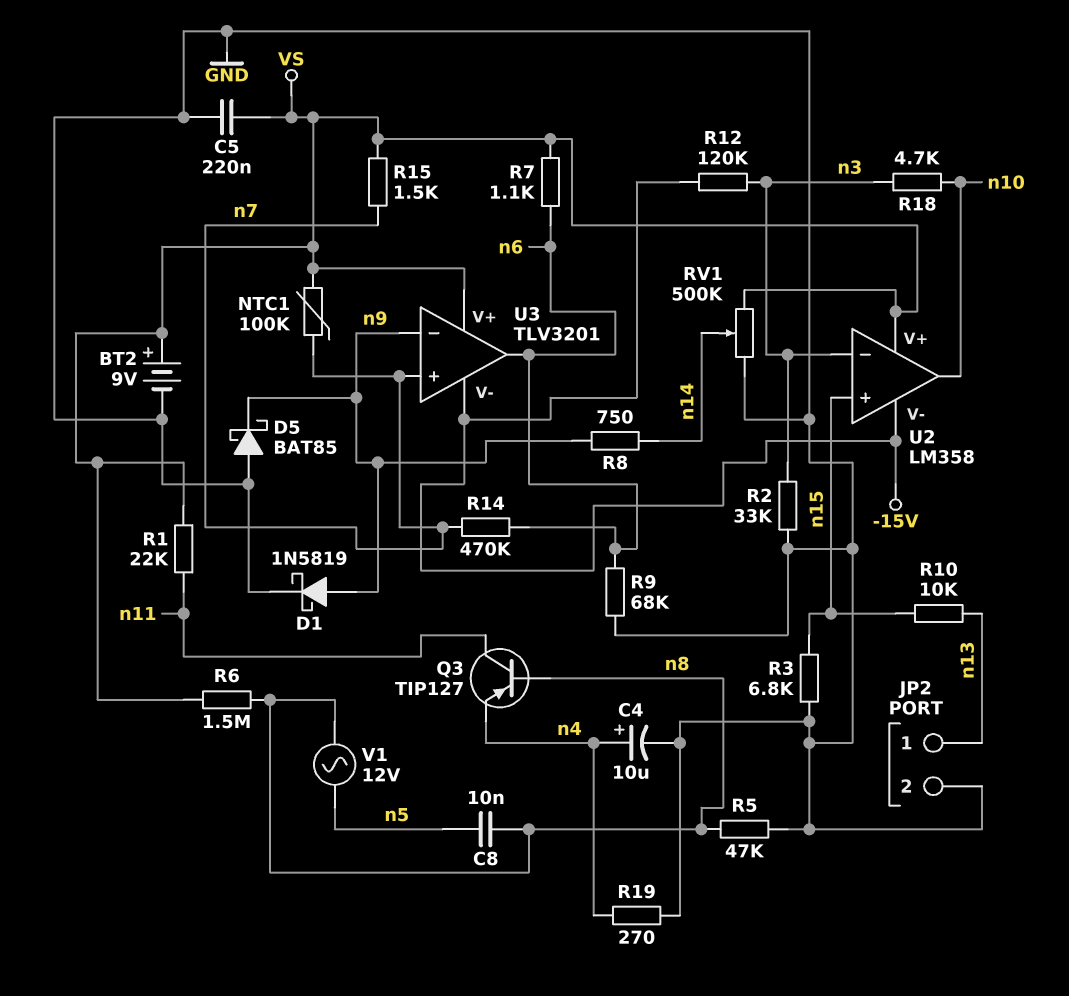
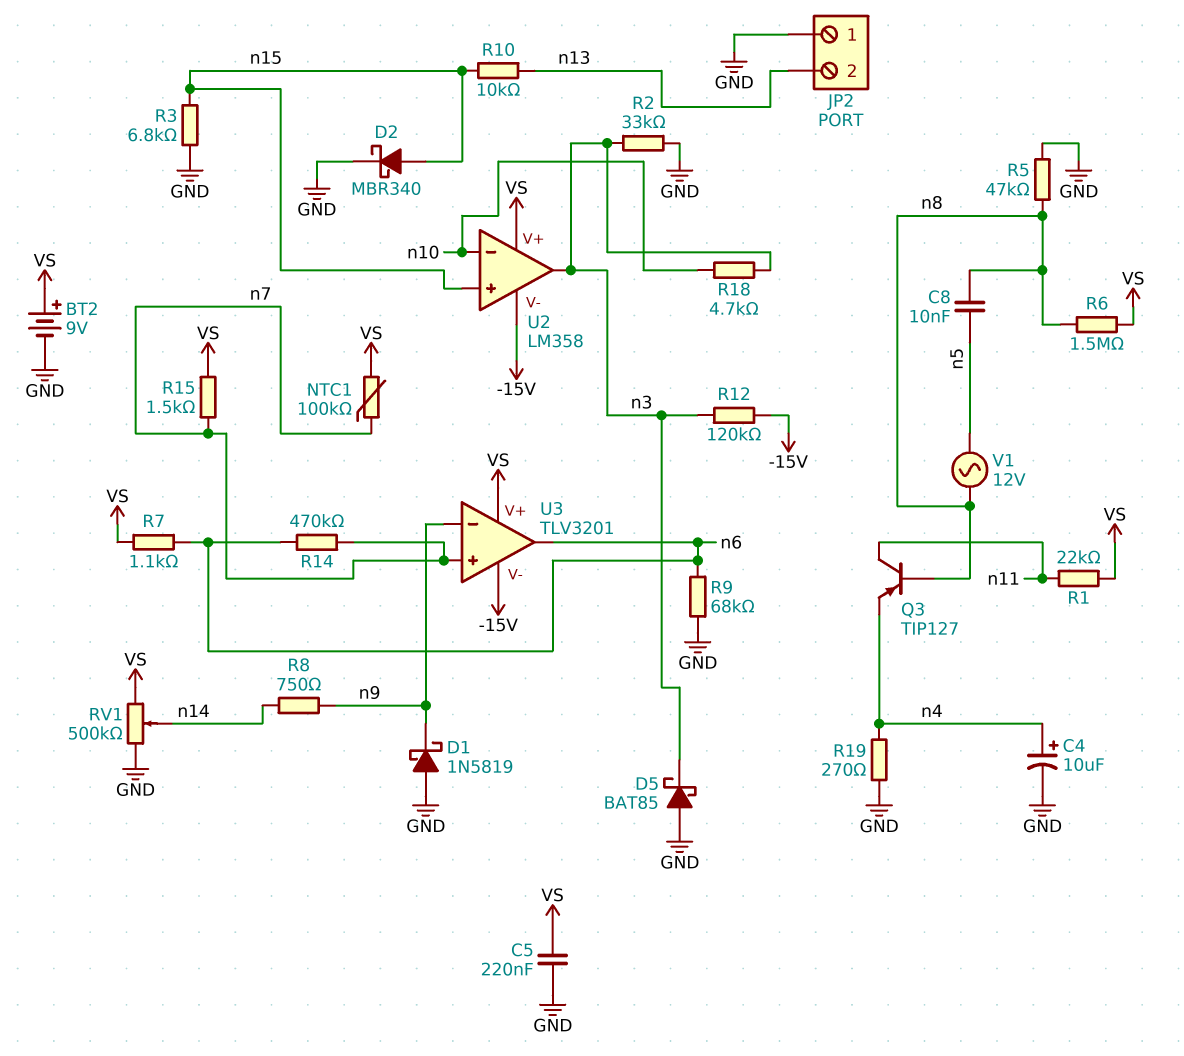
D1: schottky 1N5819 (A n9, K GND) -> schottky 1N5819 (A GND, K n9)
D2: none -> schottky MBR340 (A n15, K GND)
D5: schottky BAT85 (A GND, K n9) -> schottky BAT85 (A GND, K n3)
JP2 pin 1: n13 -> GND
JP2 pin 2: GND -> n13
U2 pin in-: n3 -> n10
U2 pin out: n10 -> n3

